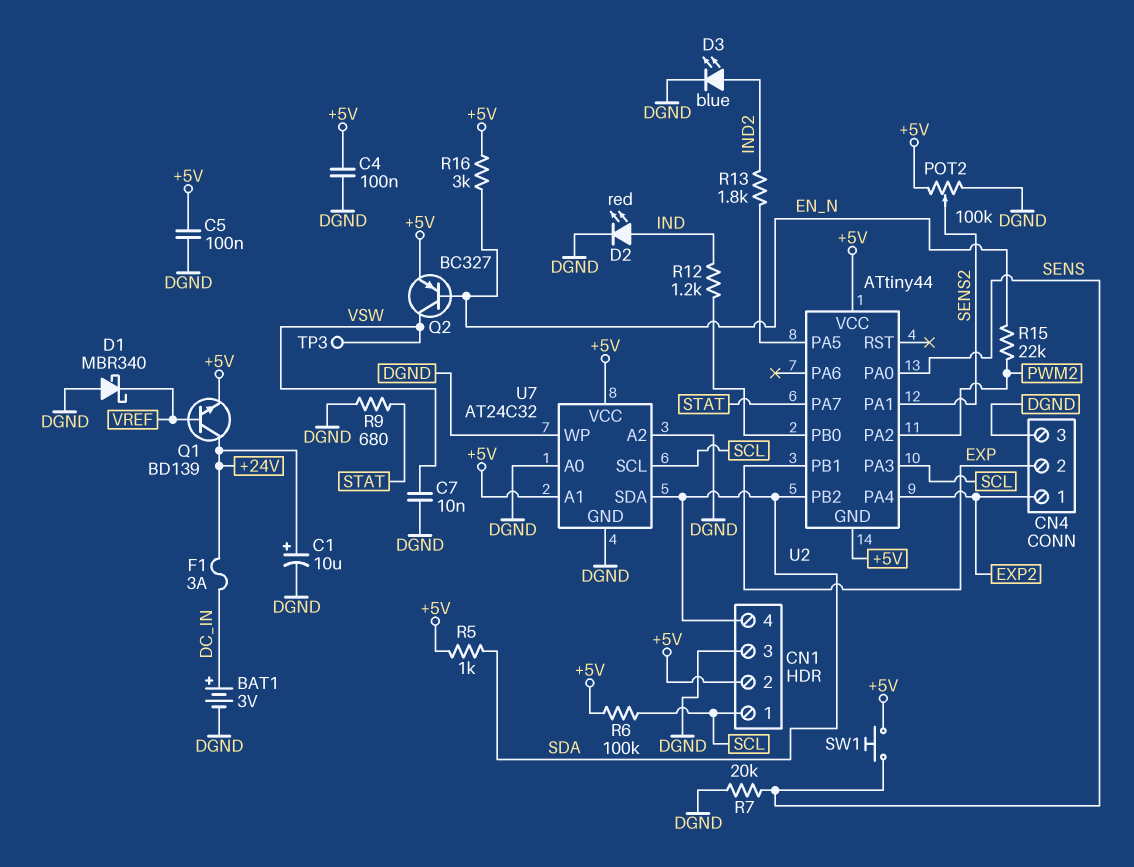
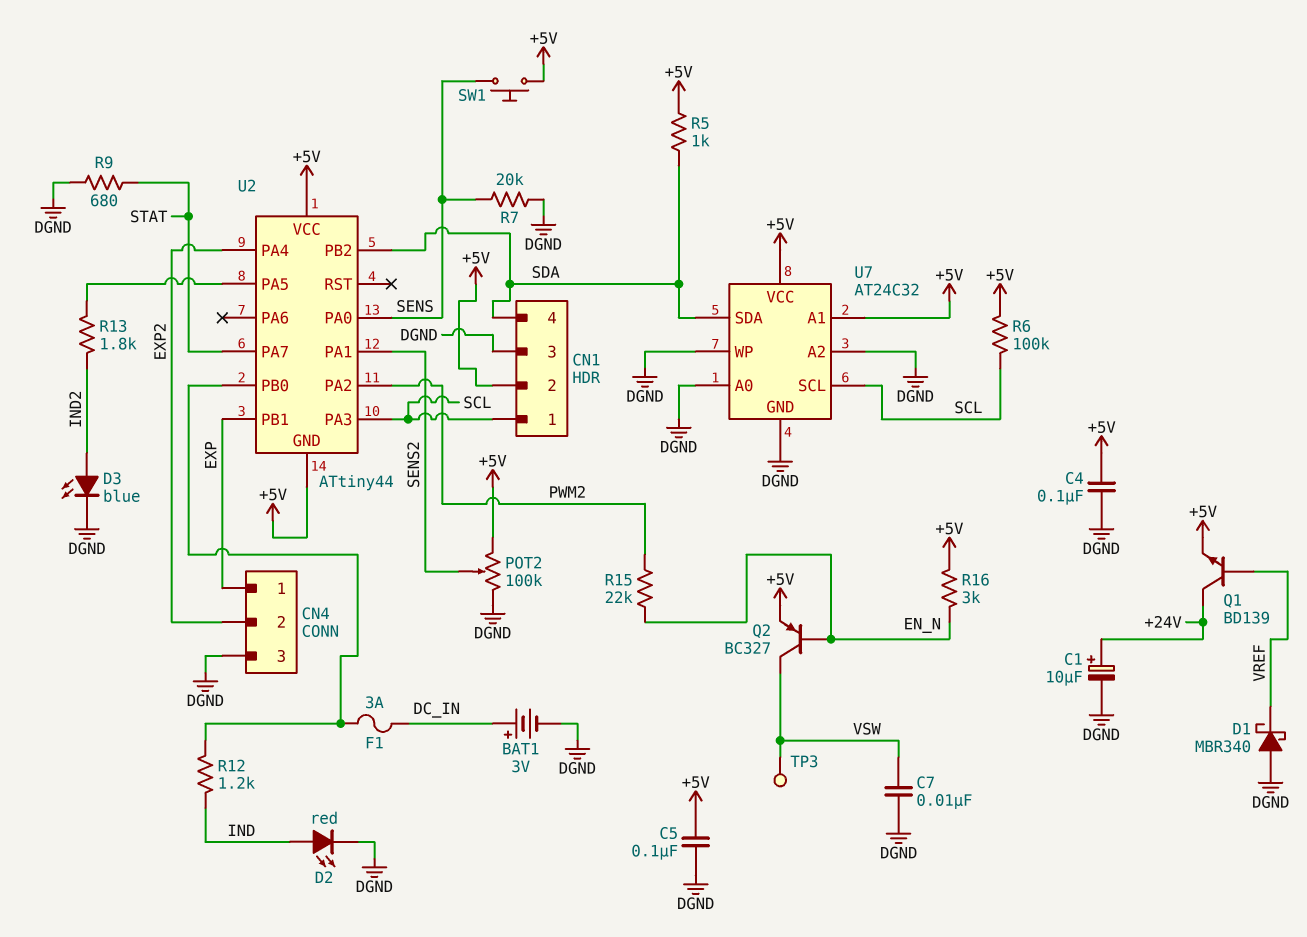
CN4 pin 1: EXP2 -> EXP
CN4 pin 2: EXP -> EXP2
F1: 3A (+24V, DC_IN) -> 3A (DC_IN, U2/PB0)

